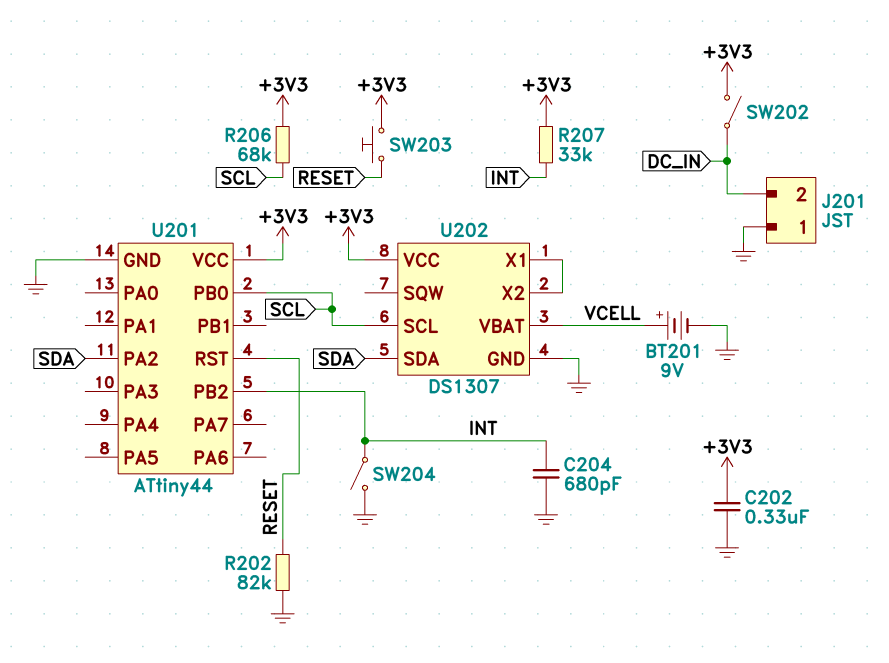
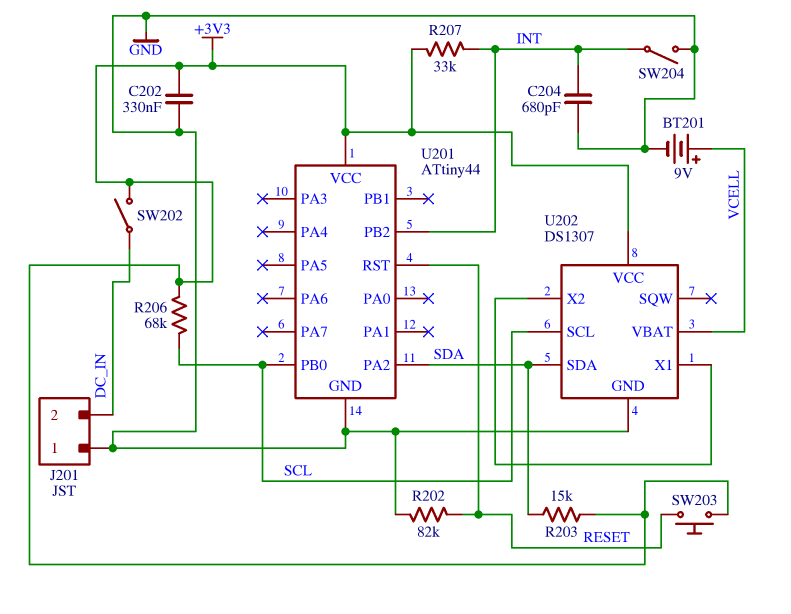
R203: none -> 15k (+3V3, SDA)

